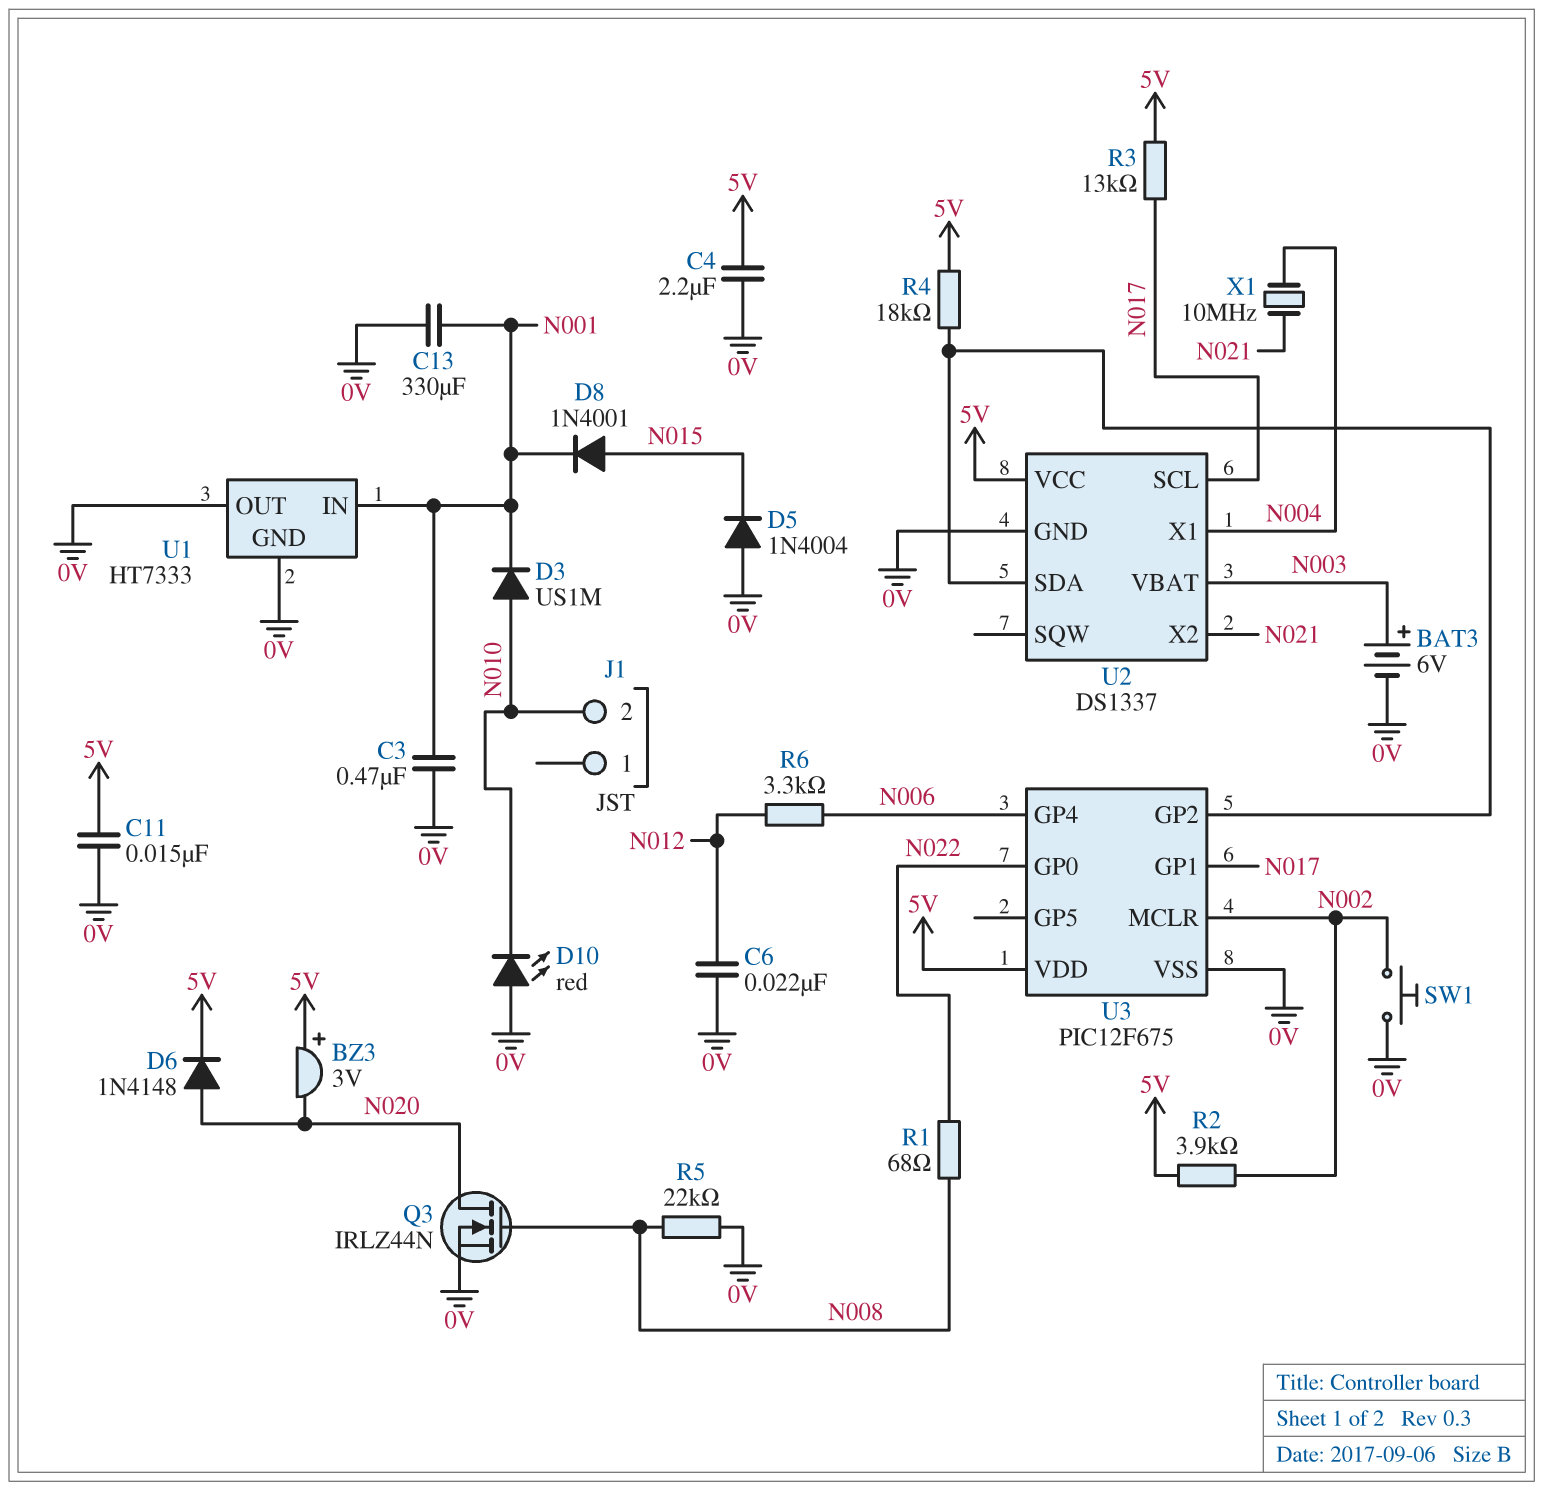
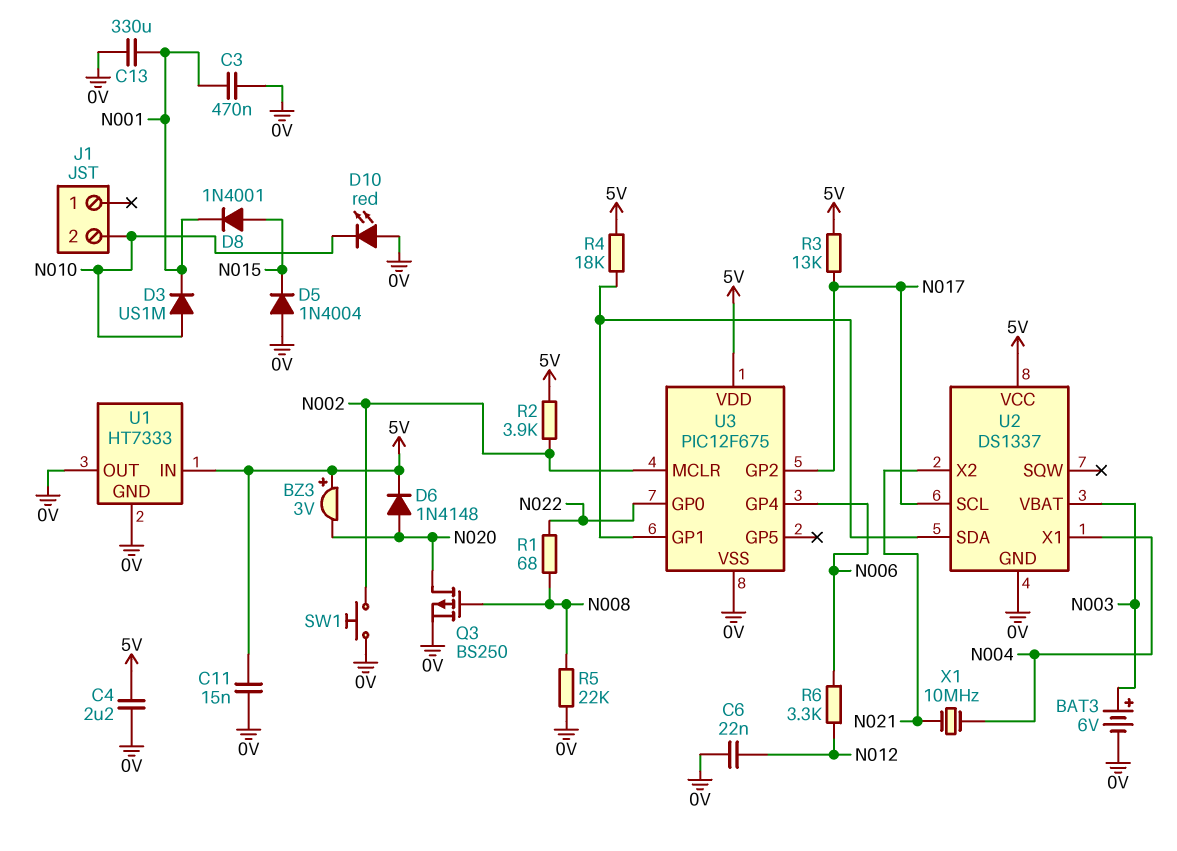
Q3: NMOS IRLZ44N (G N008, D N020, S 0V) -> PMOS BS250 (G N008, D N020, S 0V)
U1 pin IN: N001 -> 5V
U3 pin GP1: N017 -> U2/SDA
U3 pin GP2: U2/SDA -> N017

